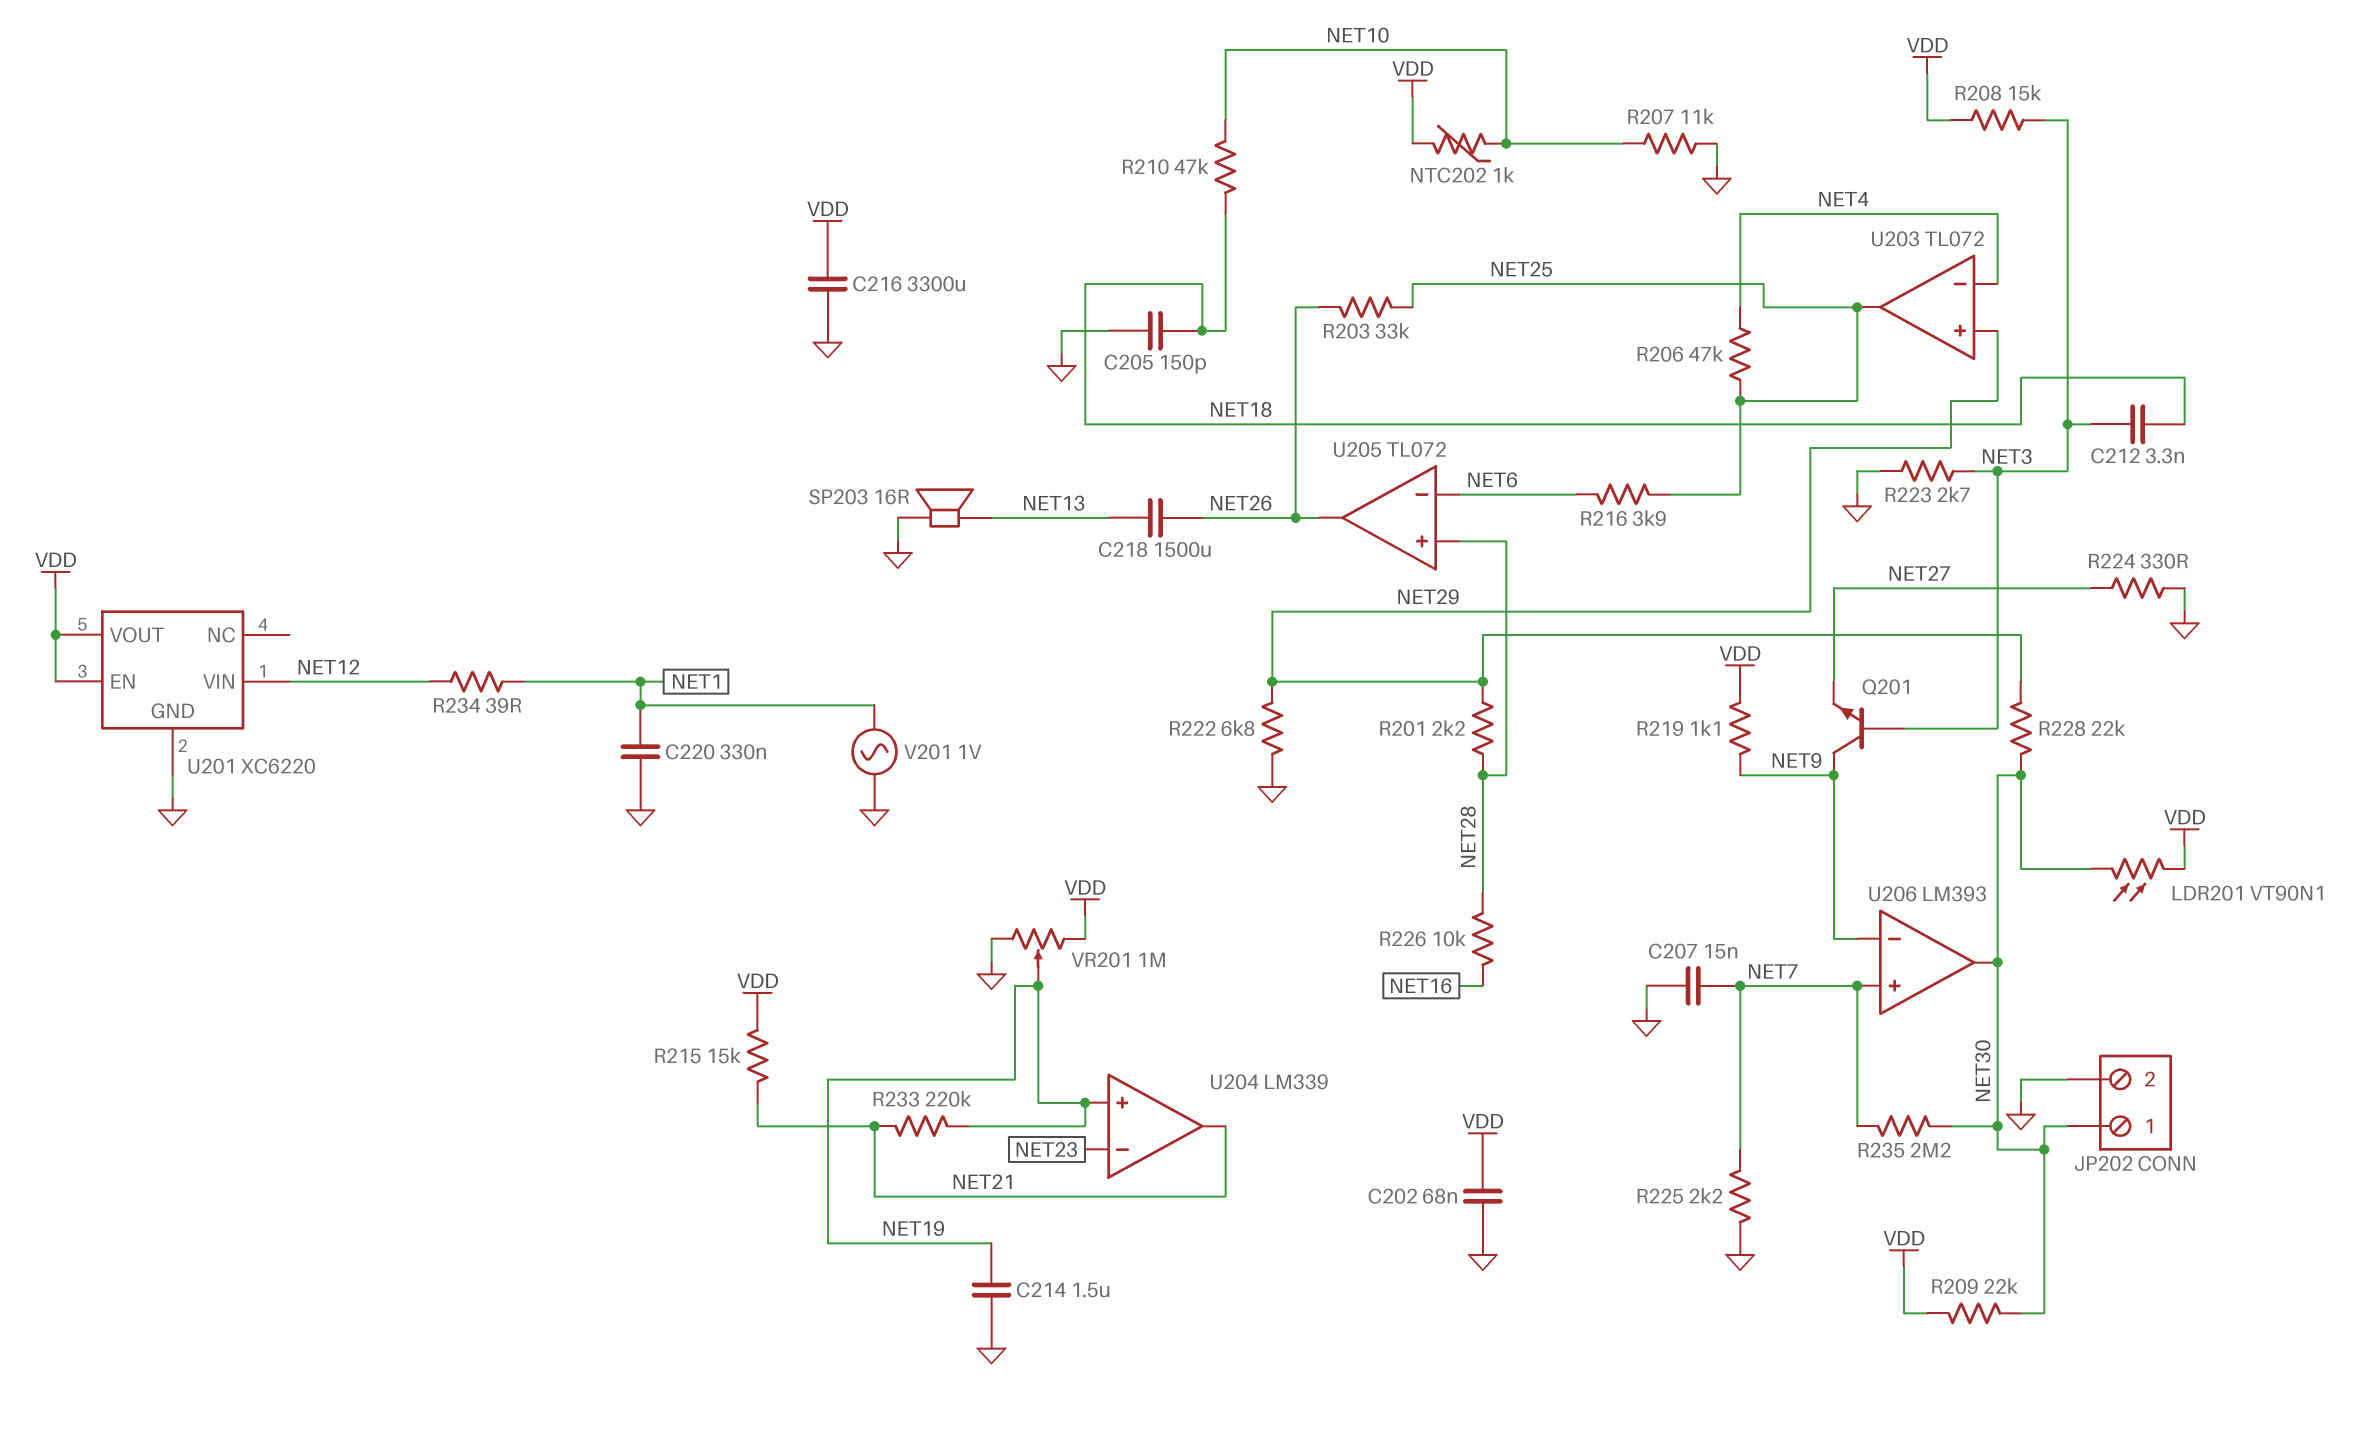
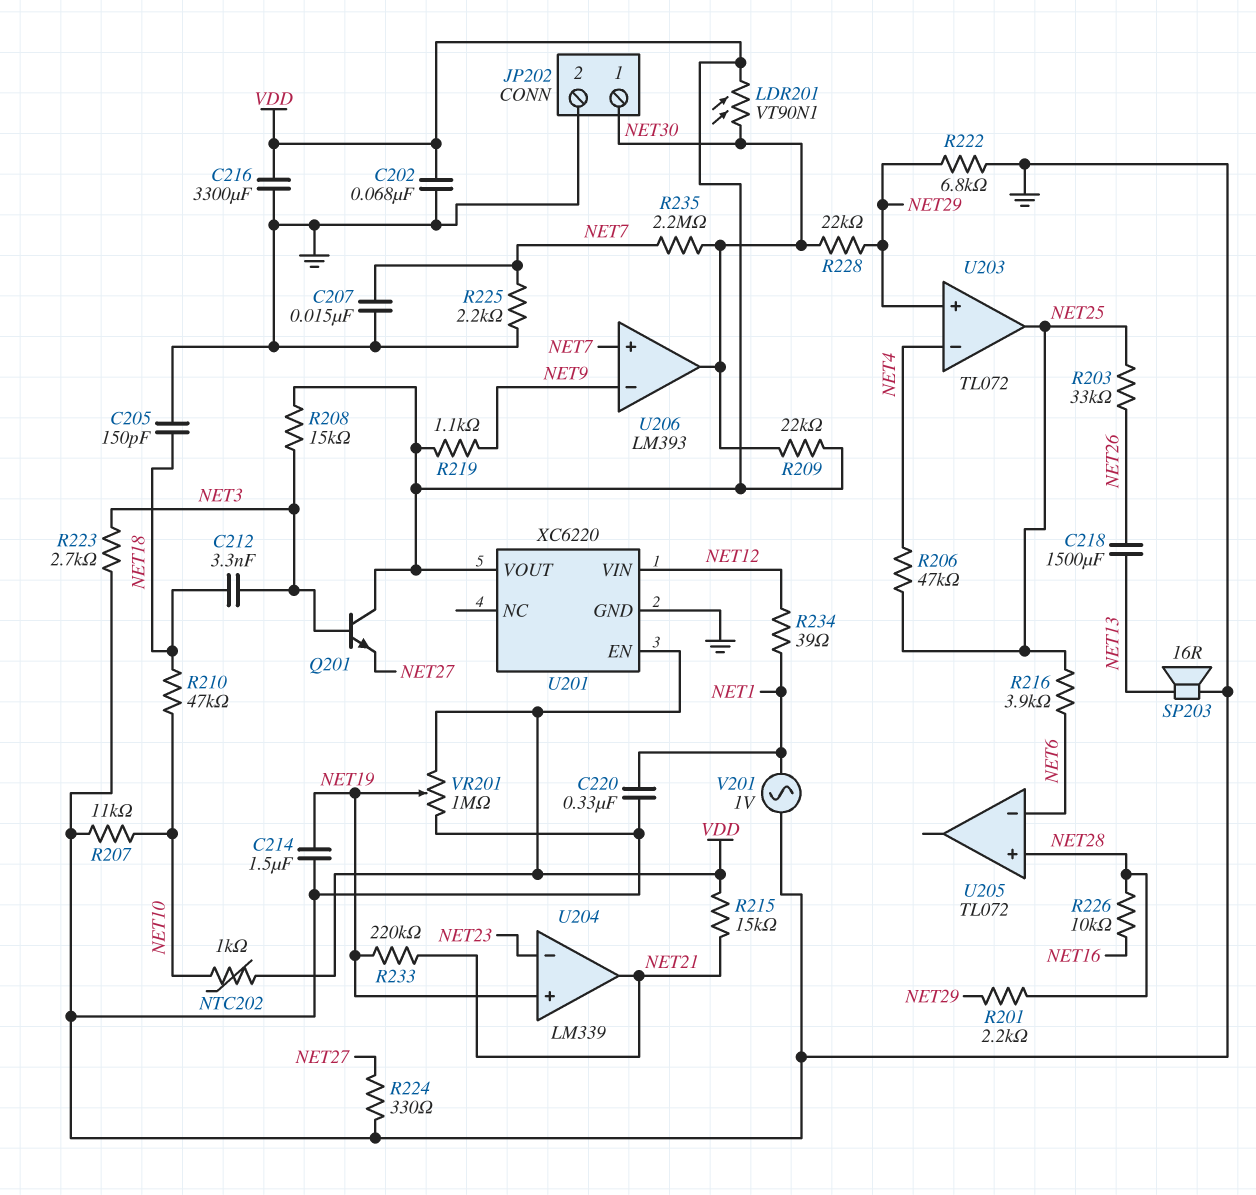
Q201: NPN (B NET3, C NET9, E NET27) -> NPN (B NET3, C VDD, E NET27)
U205 pin out: NET26 -> none

